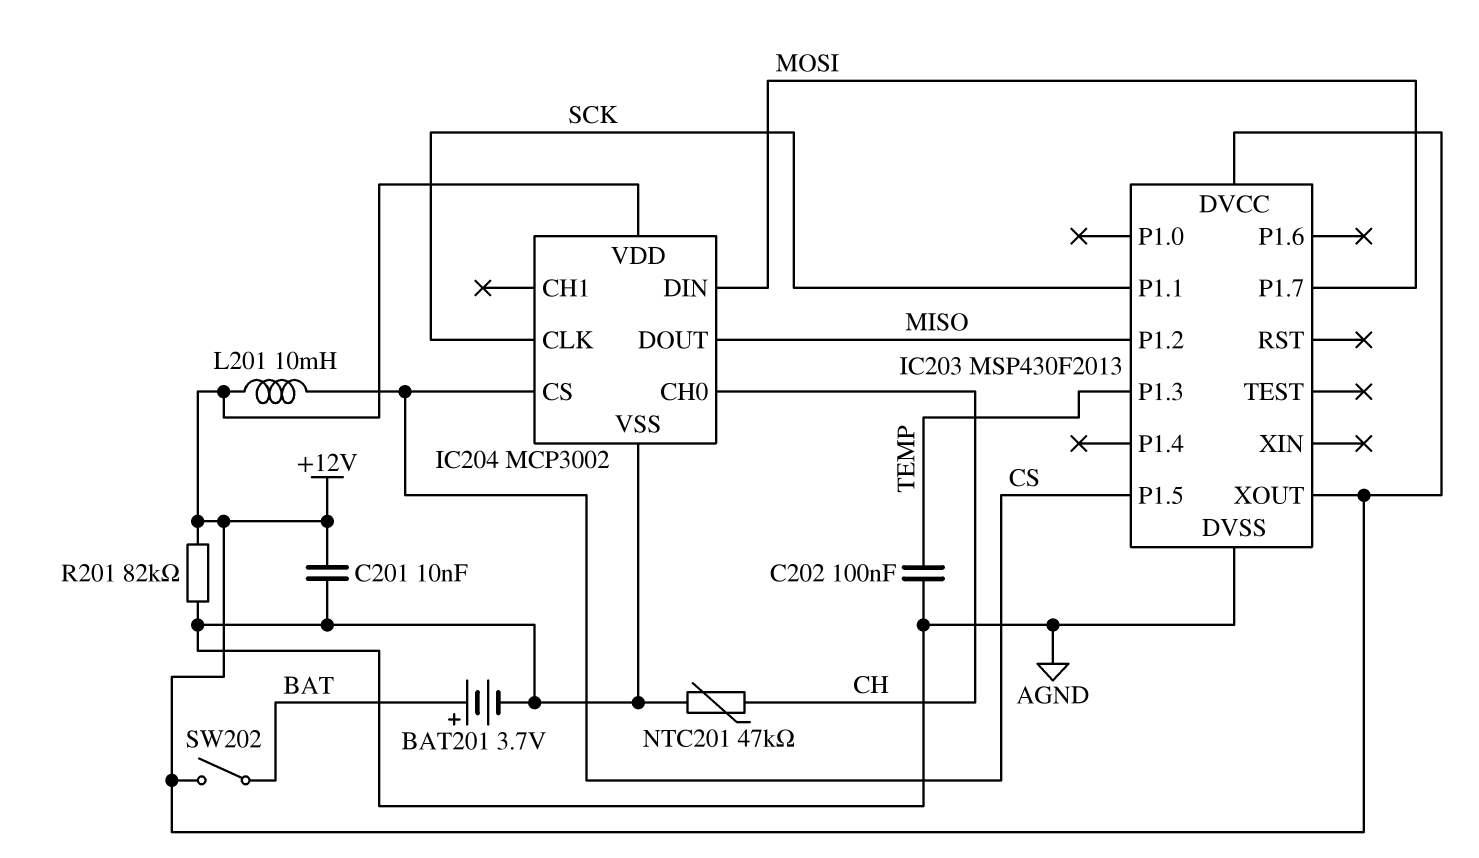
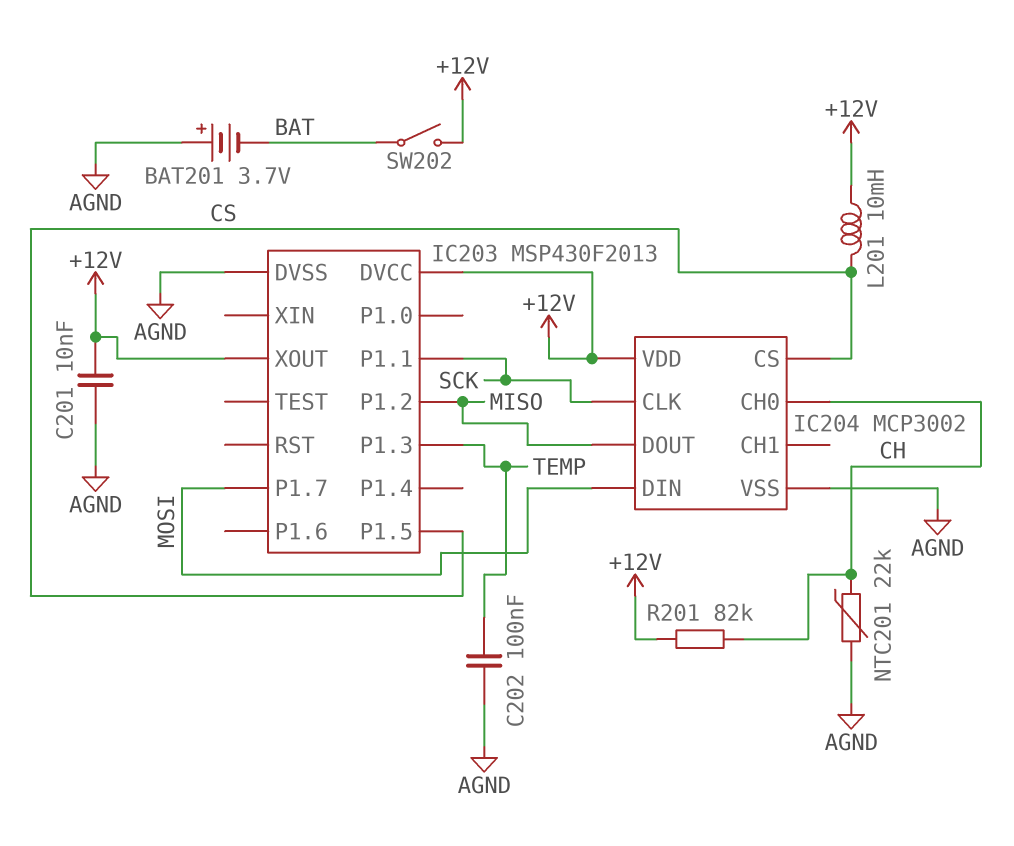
BAT201: 3.7V (plus BAT, minus AGND) -> 3.7V (plus AGND, minus BAT)
NTC201: 47k (AGND, CH) -> 22k (AGND, CH)
R201: 82k (+12V, AGND) -> 82k (+12V, CH)

